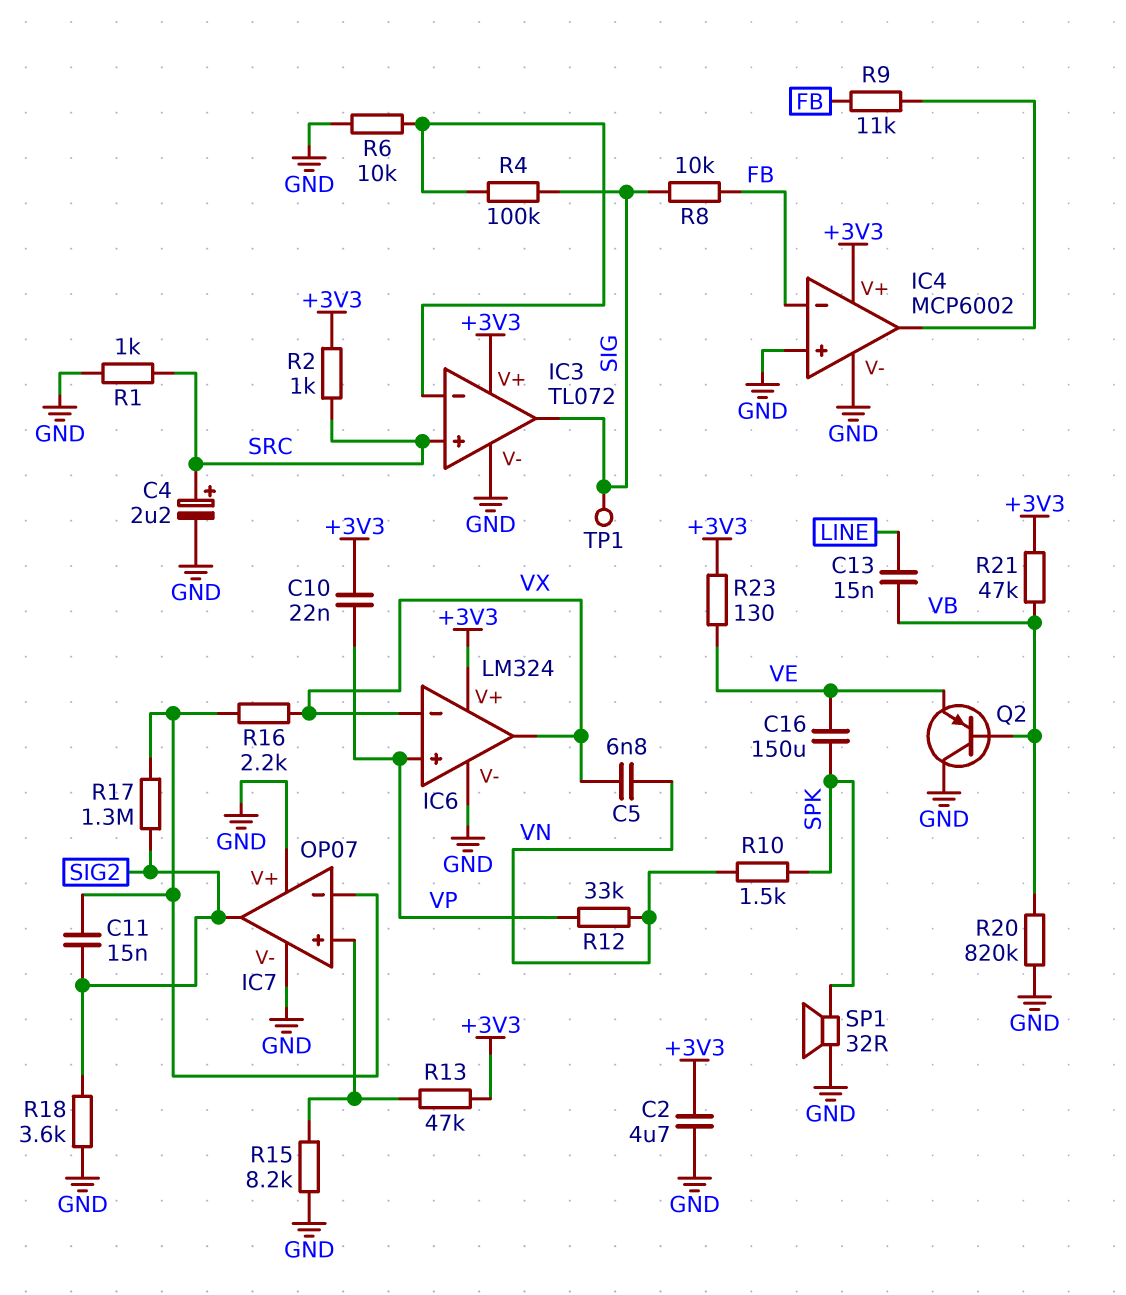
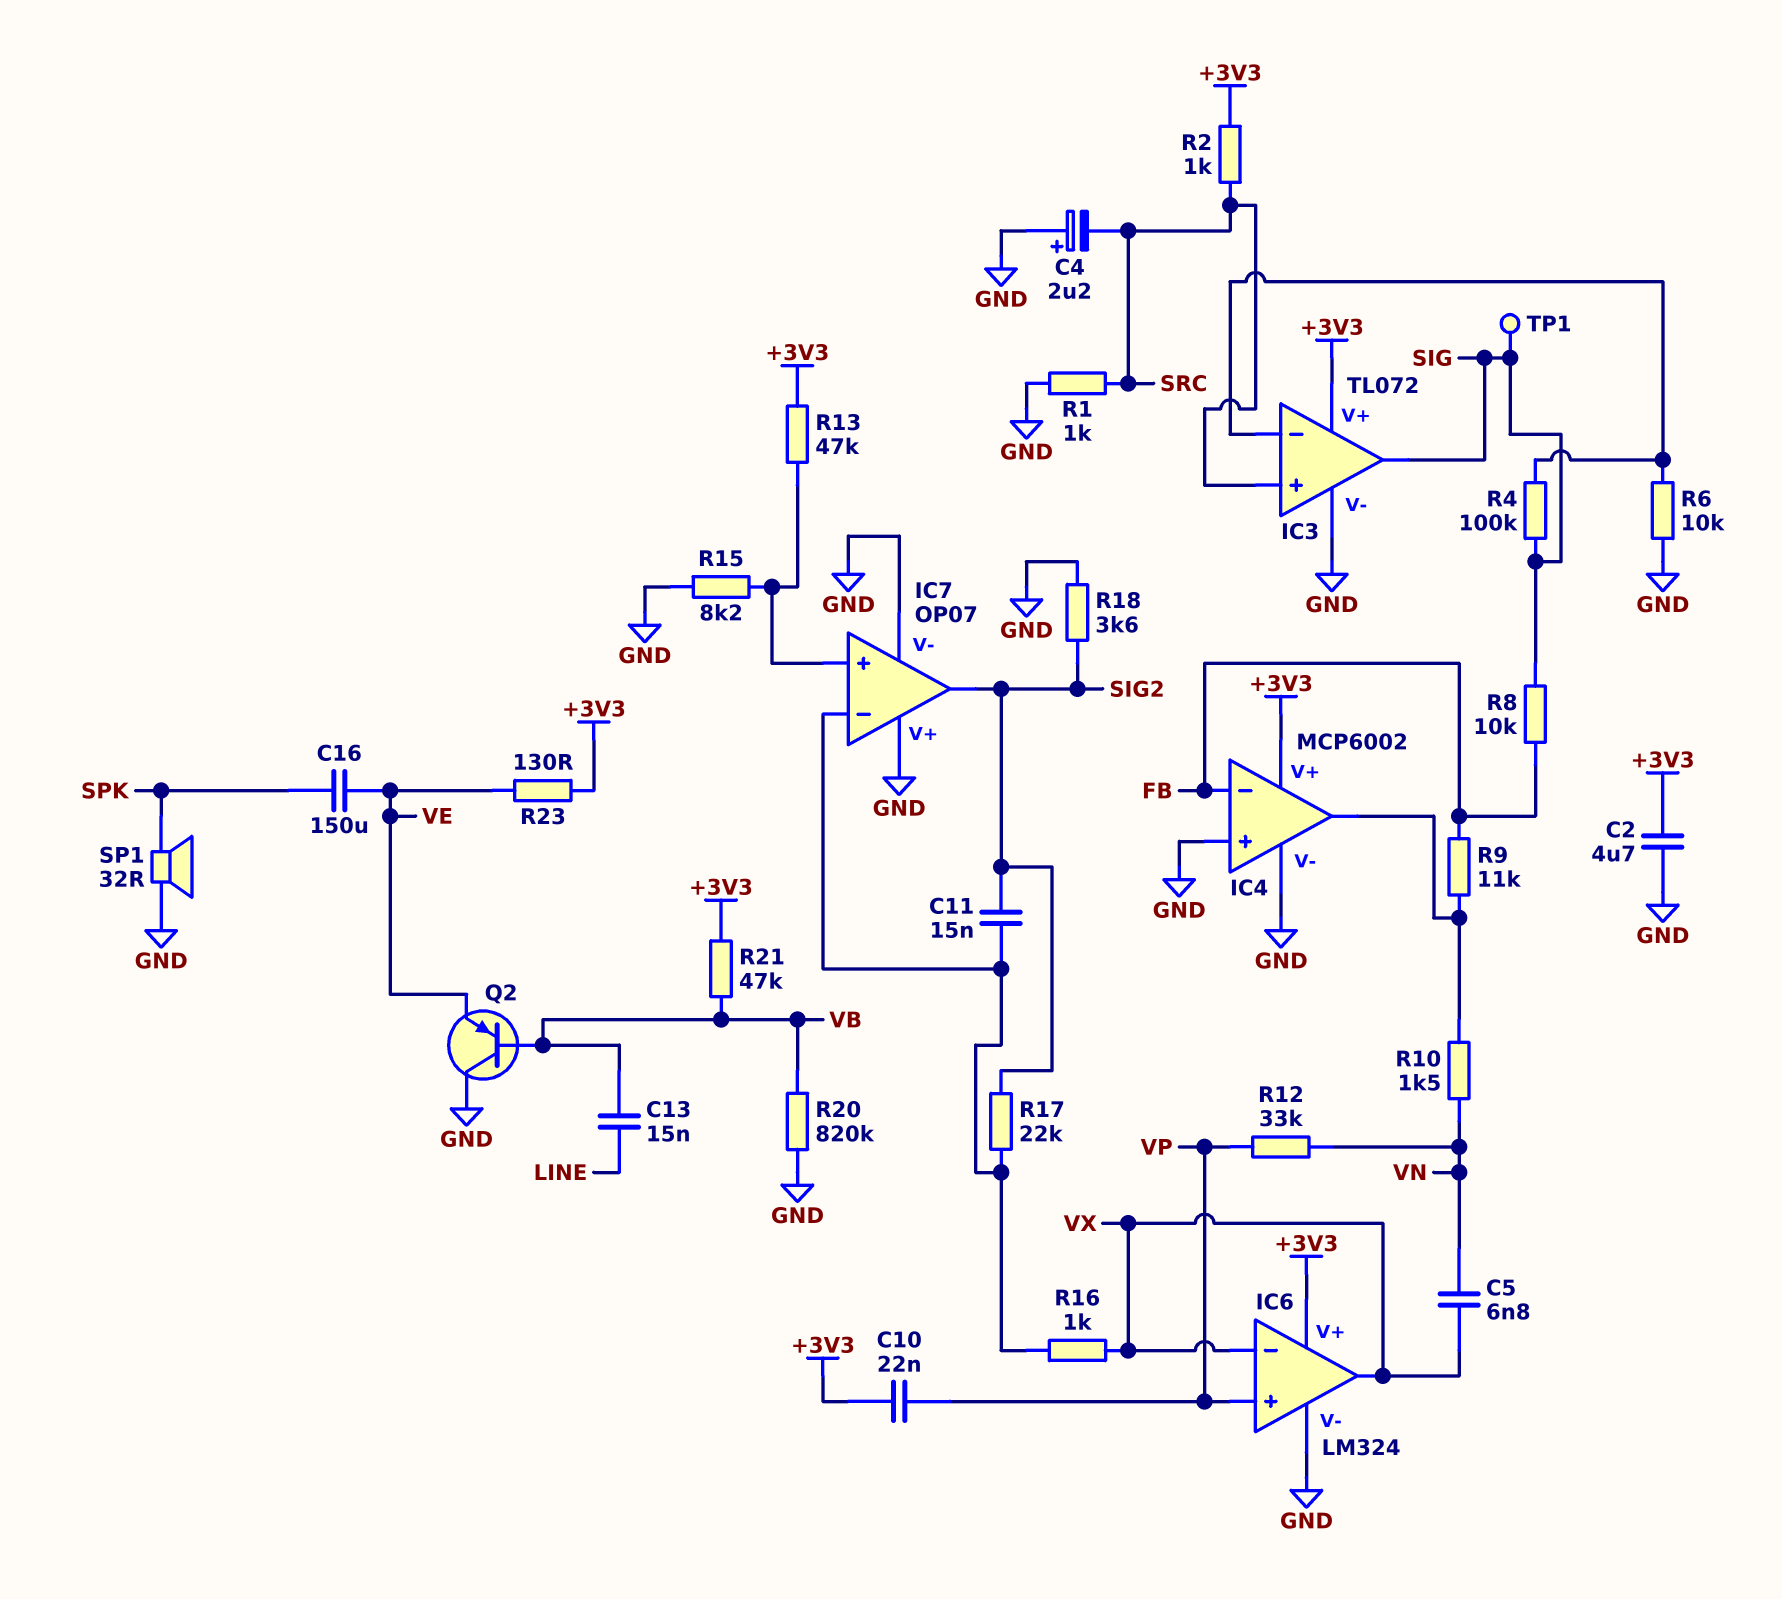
C4: 2.2uF (plus SRC, minus GND) -> 2.2uF (plus GND, minus SRC)
R10: 1.5k (SPK, VN) -> 1.5k (IC4/out, VN)
R16: 2.2k (IC7/in-, VX) -> 1k (IC7/in-, VX)
R17: 1.3M (IC7/in-, SIG2) -> 22k (IC7/in-, SIG2)

